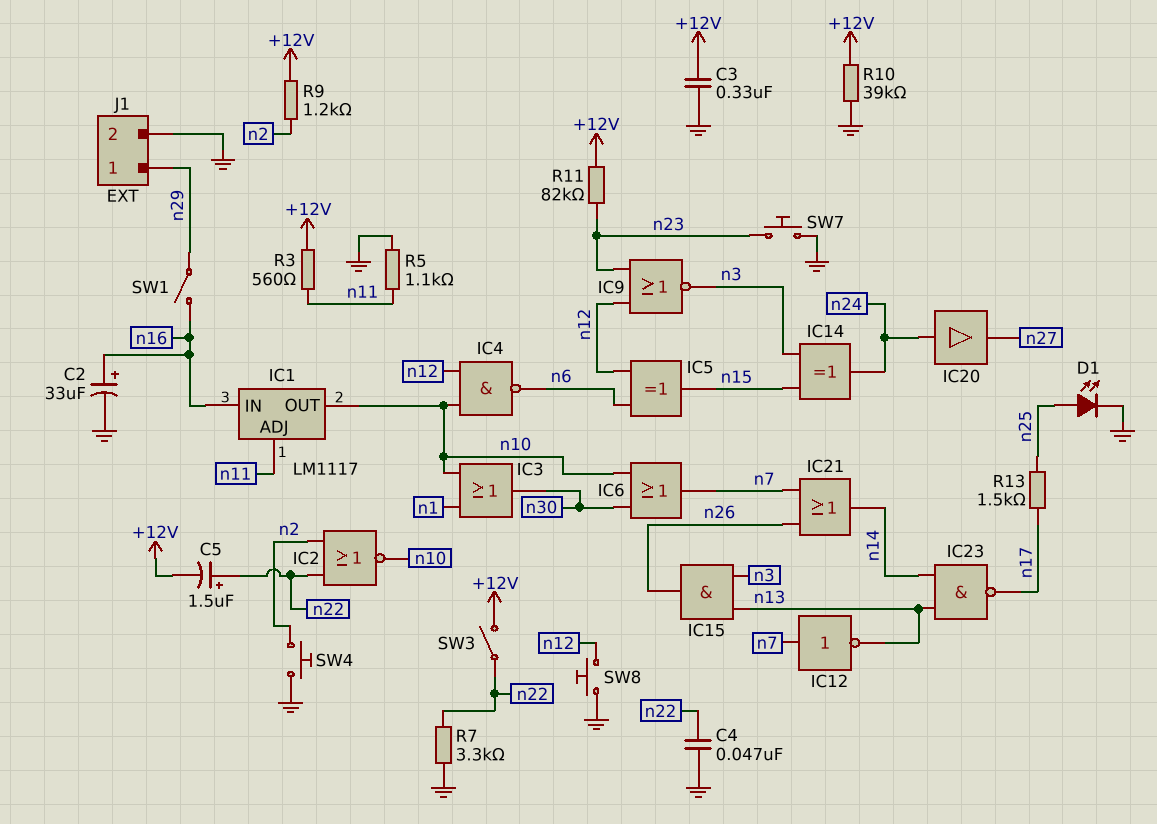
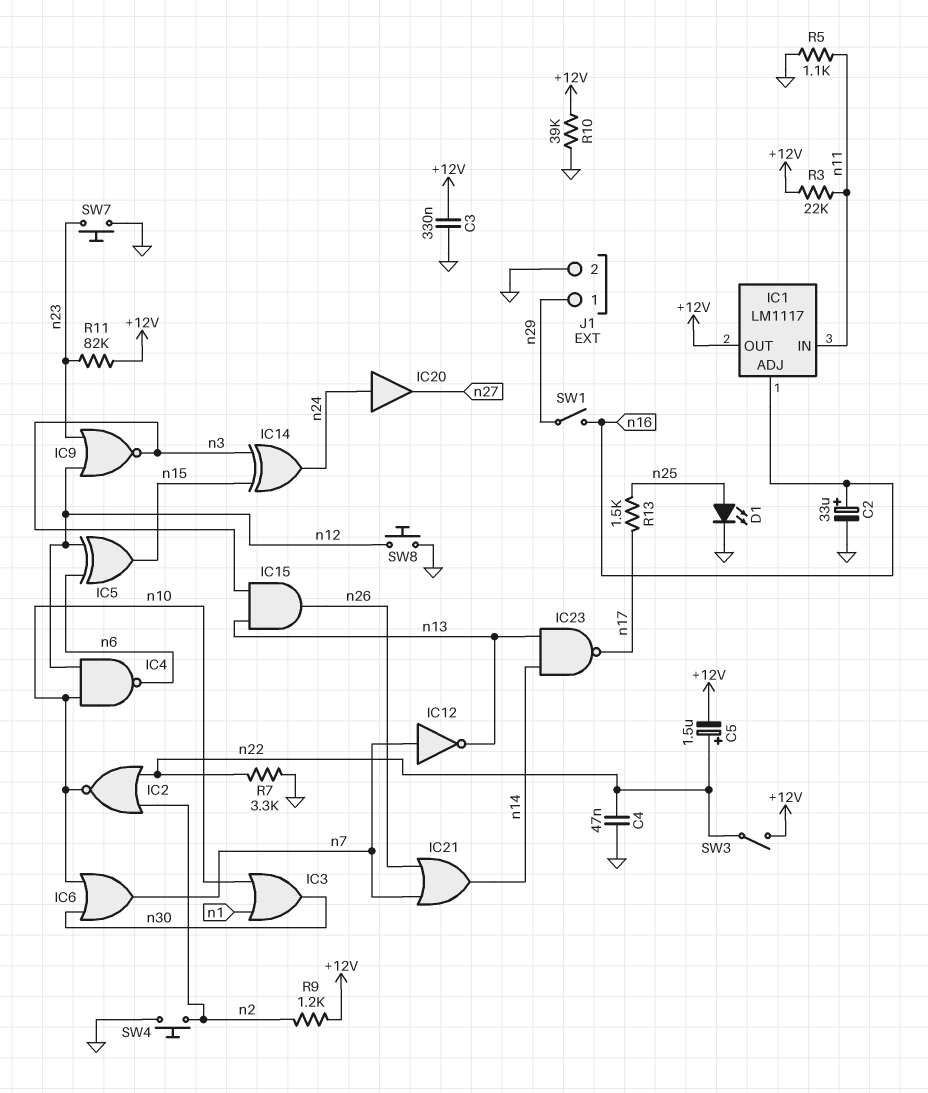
IC1 pin ADJ: n11 -> n16
IC1 pin IN: n16 -> n11
IC1 pin OUT: n10 -> +12V
R3: 560 (+12V, n11) -> 22k (+12V, n11)

